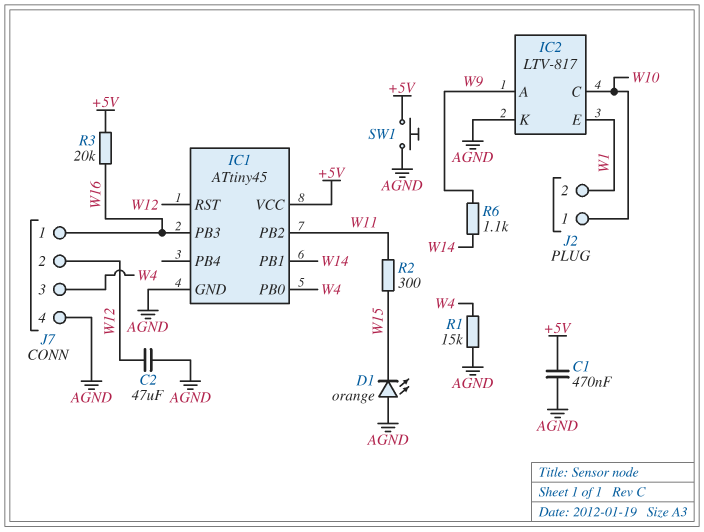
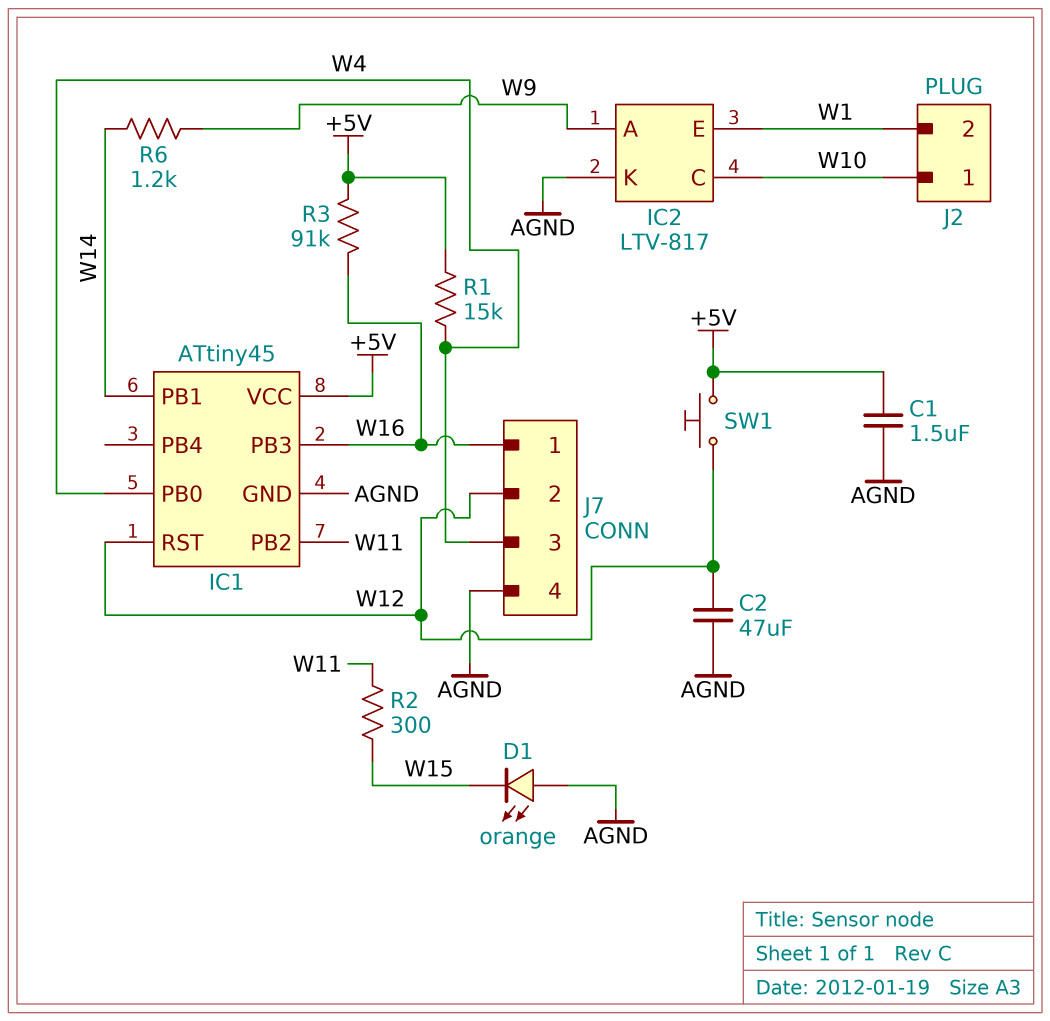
C1: 470nF (+5V, AGND) -> 1.5uF (+5V, AGND)
R1: 15k (AGND, W4) -> 15k (+5V, W4)
R3: 20k (+5V, W16) -> 91k (+5V, W16)
R6: 1.1k (W9, W14) -> 1.2k (W9, W14)
SW1: button (+5V, AGND) -> button (+5V, W12)

